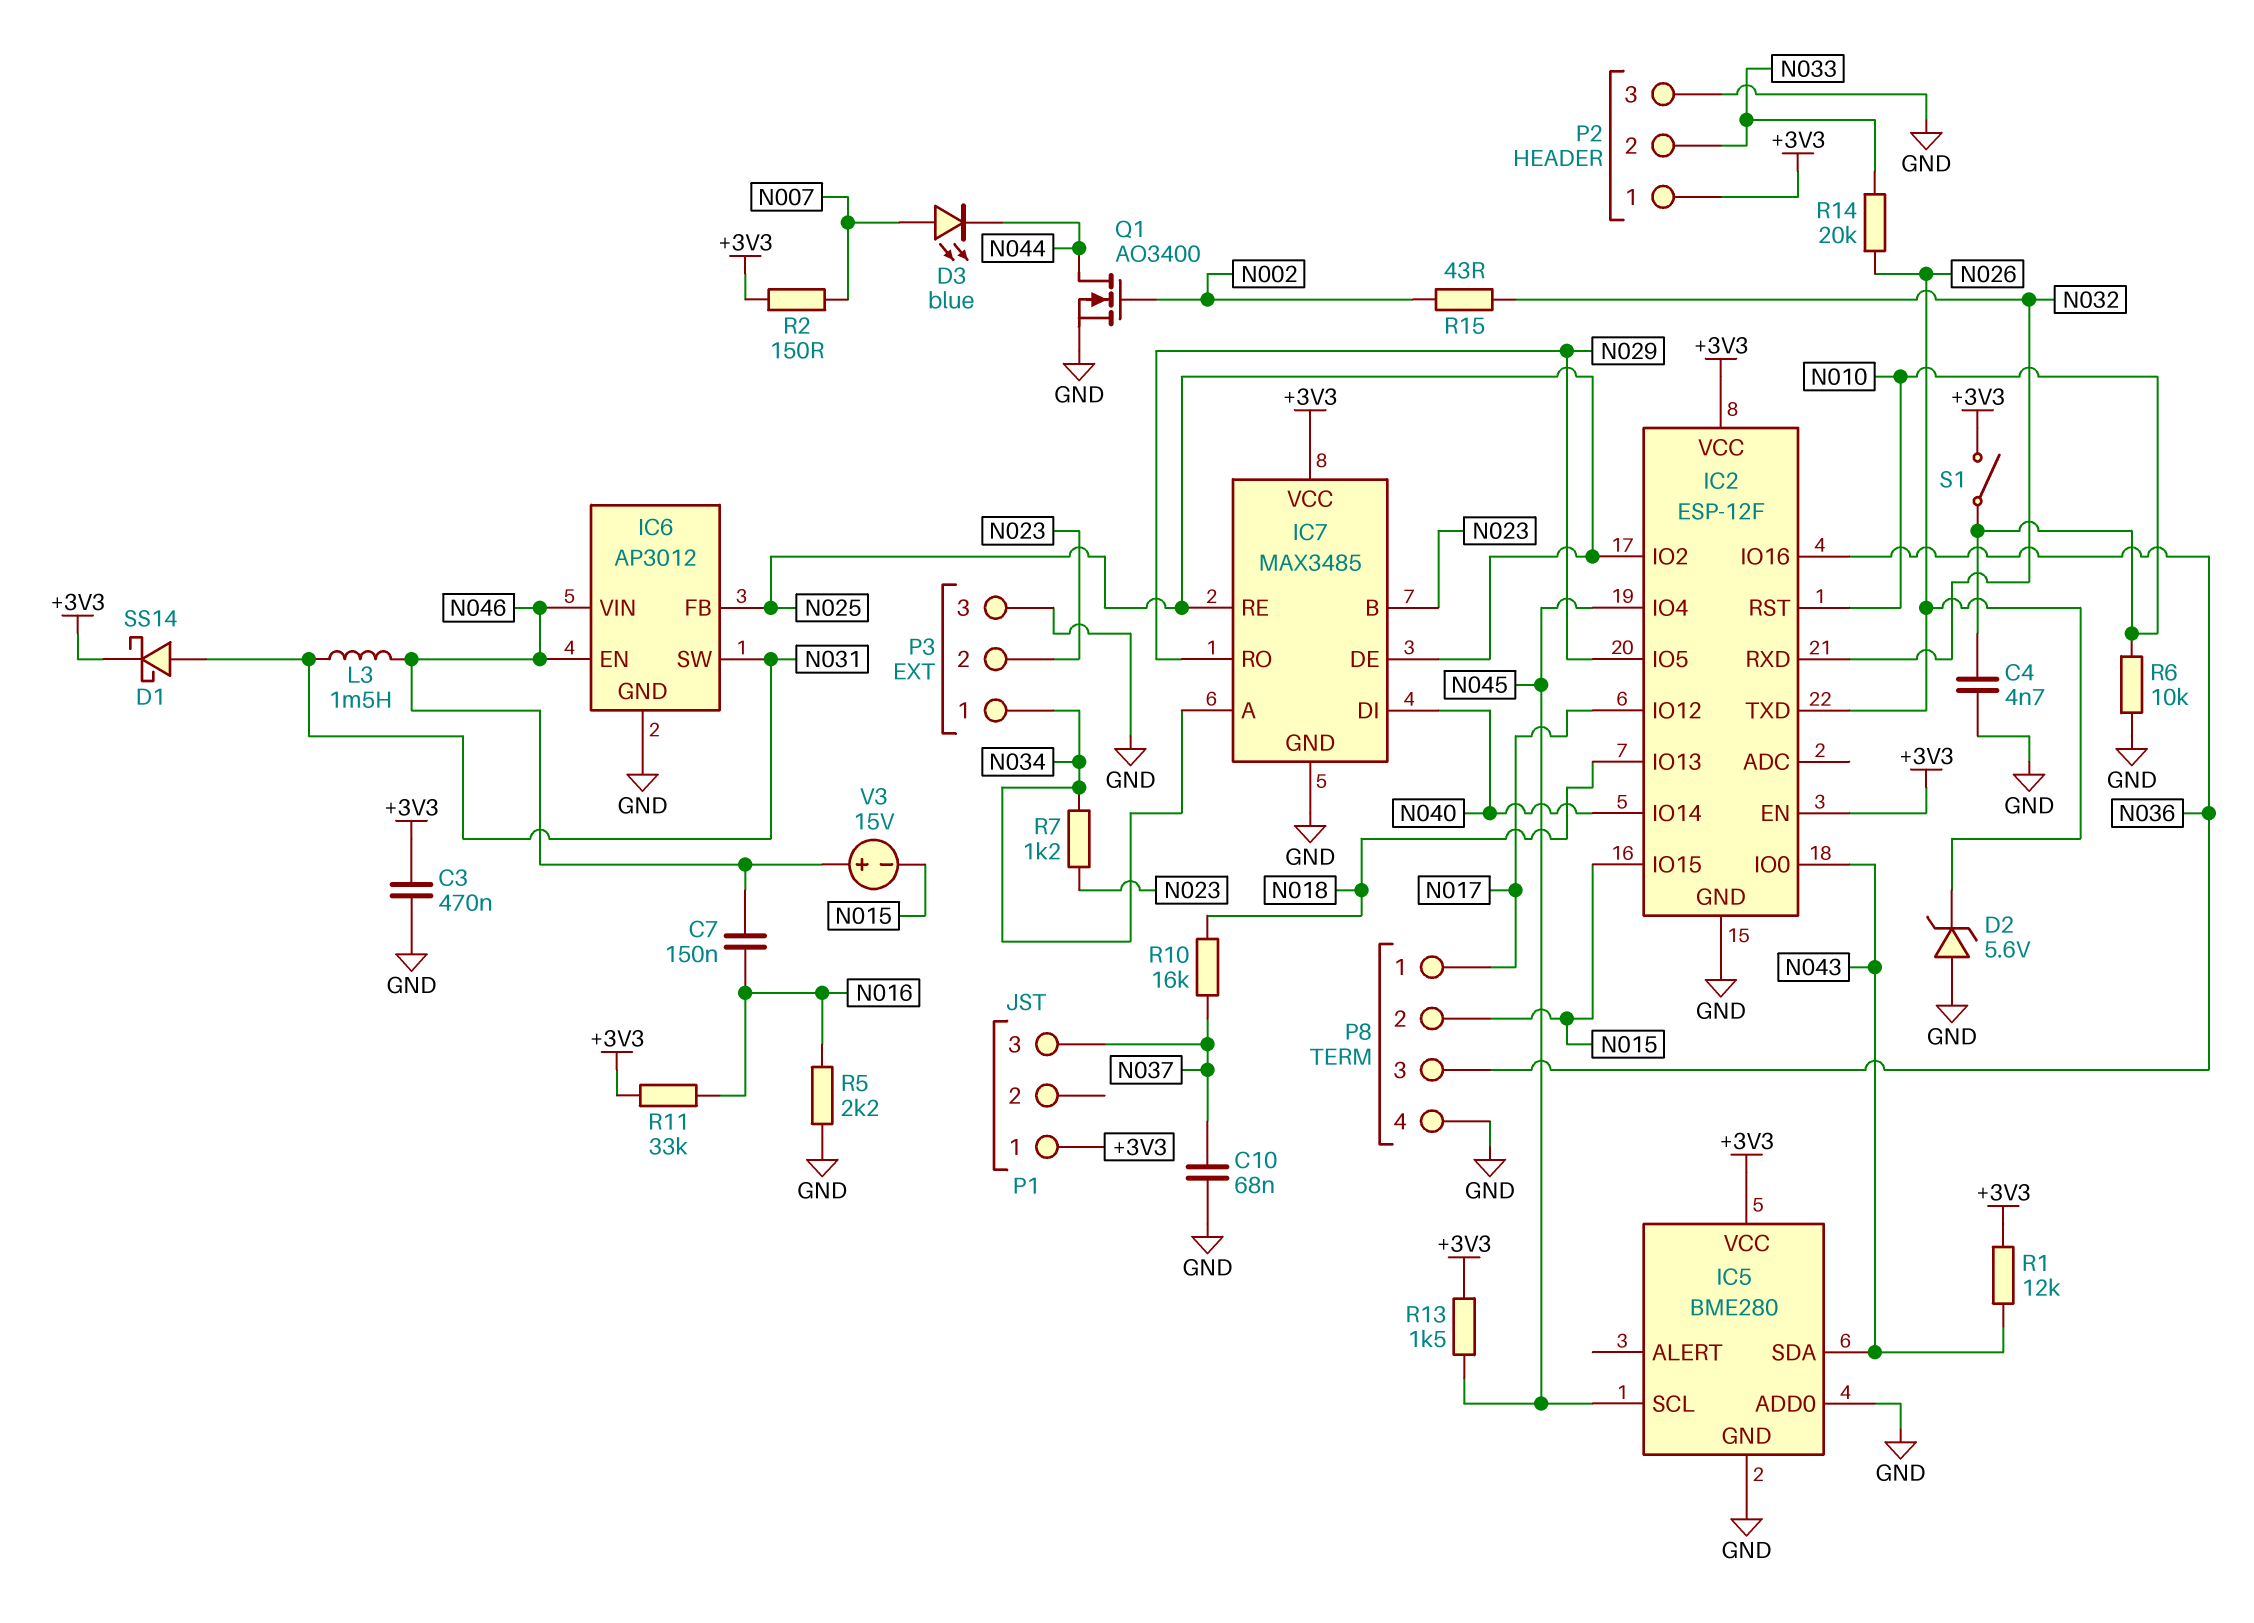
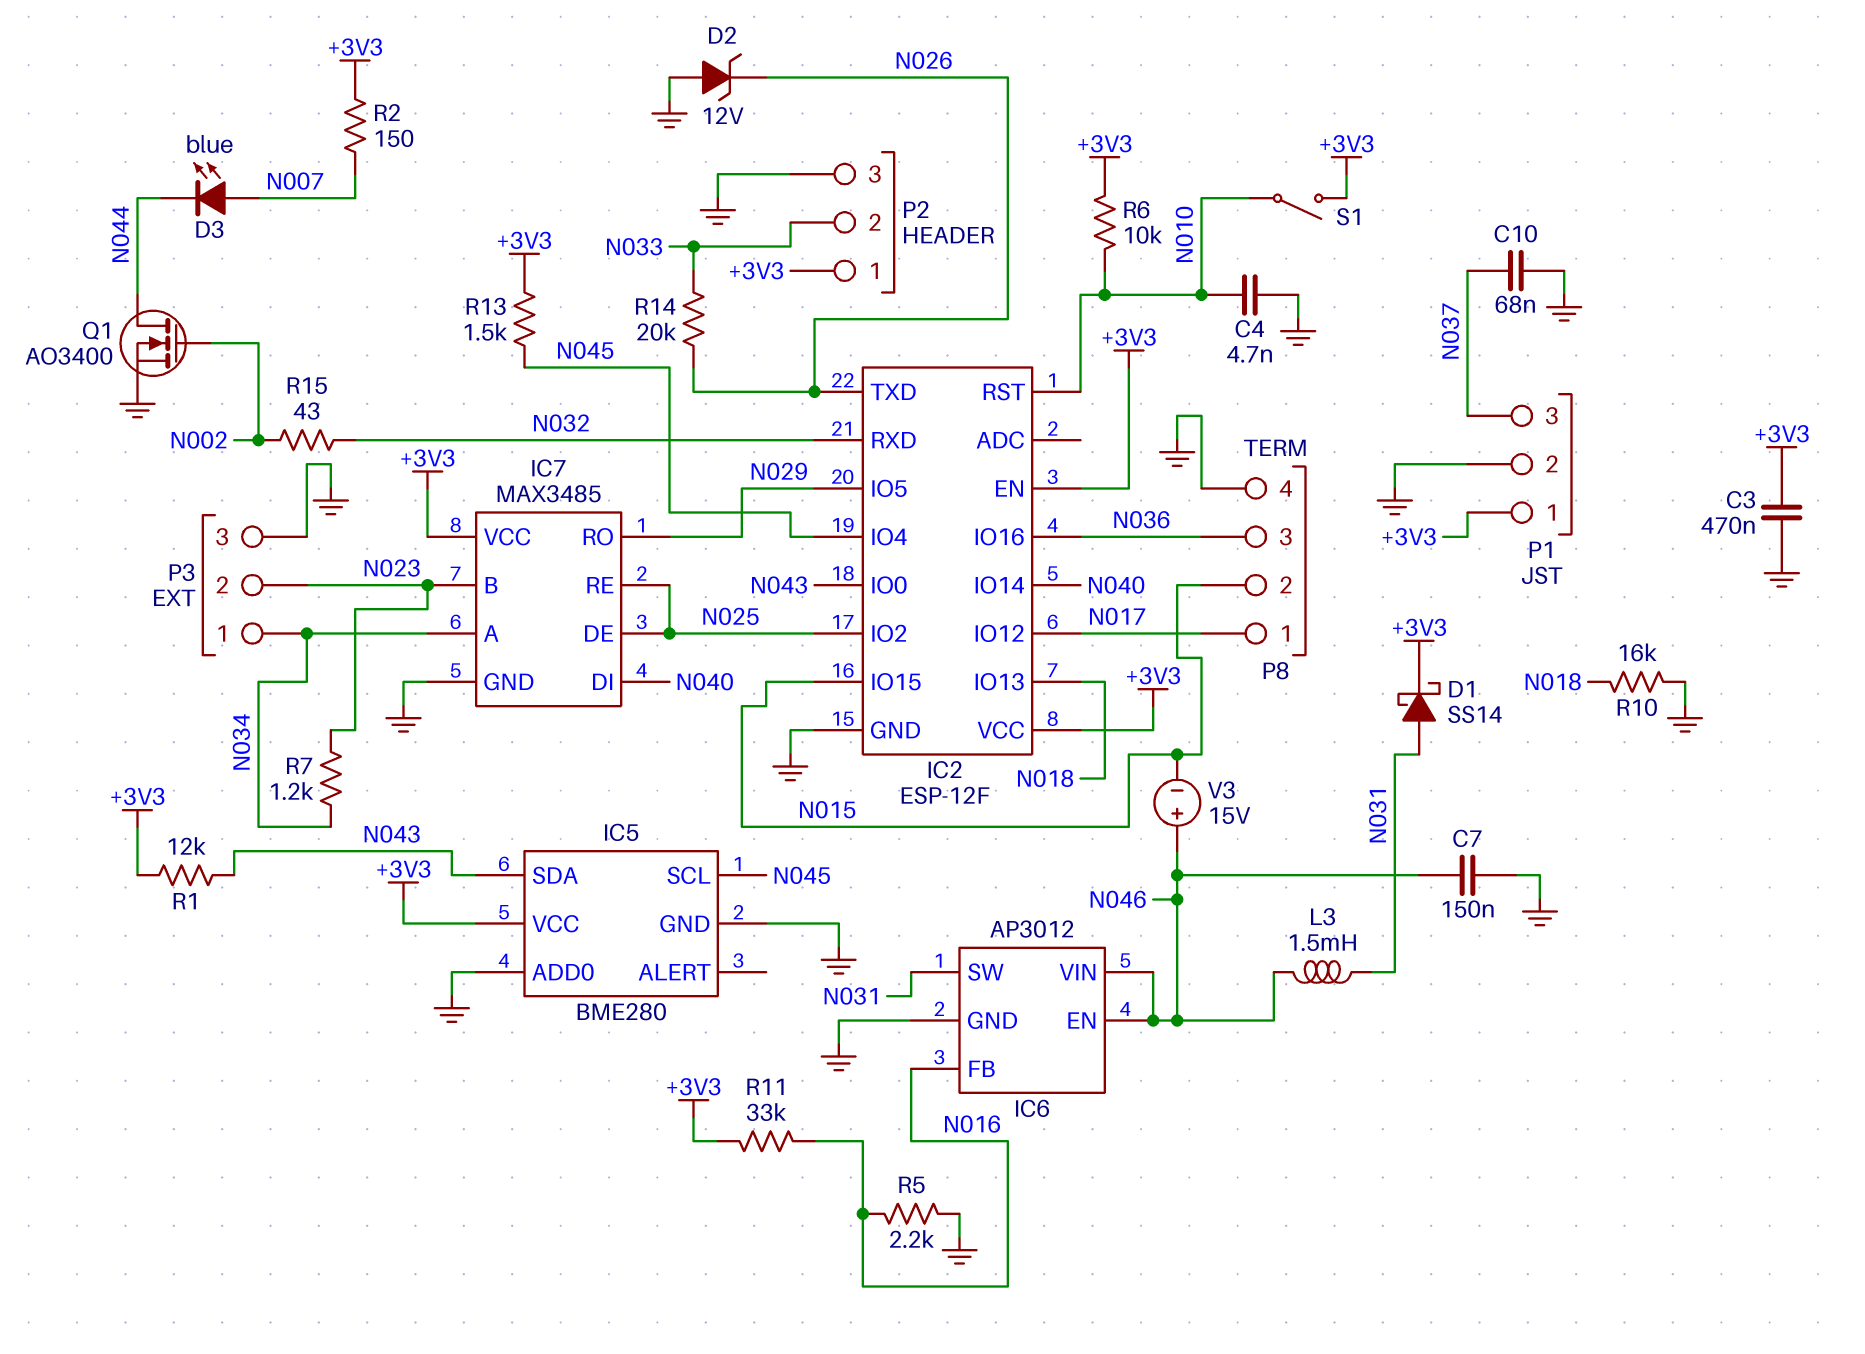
C7: 150nF (N016, N046) -> 150nF (GND, N046)
D2: zener 5.6V (A GND, K N026) -> zener 12V (A GND, K N026)
IC6 pin FB: N025 -> N016
P1 pin 2: none -> GND
R6: 10k (GND, N010) -> 10k (+3V3, N010)
R10: 16k (N018, N037) -> 16k (GND, N018)

